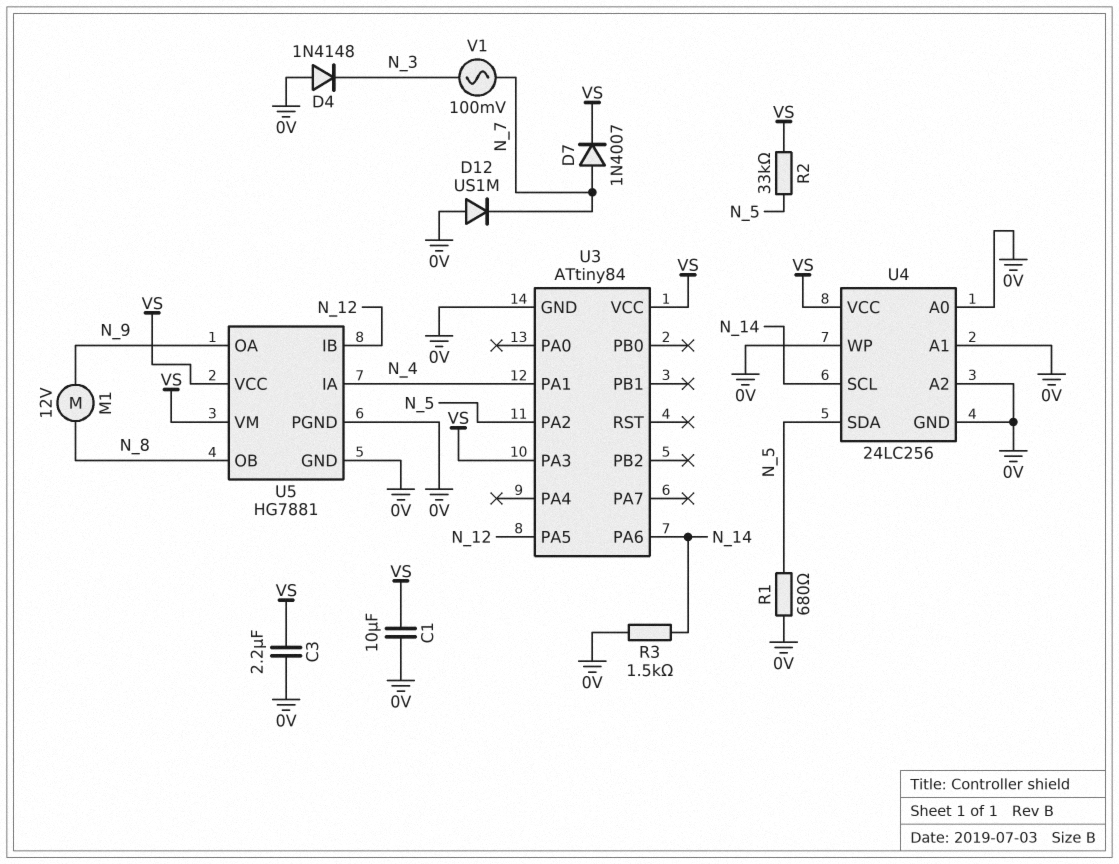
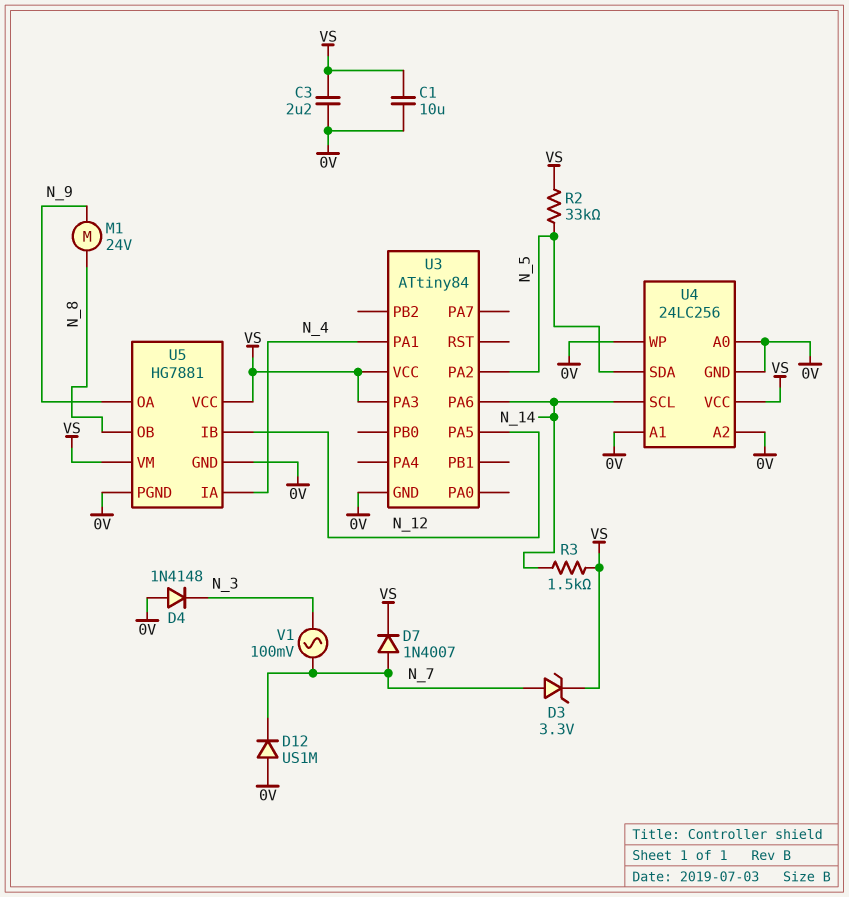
D3: none -> zener 3.3V (A N_7, K VS)
M1: motor 12V (N_8, N_9) -> motor 24V (N_8, N_9)
R1: 680 (0V, N_5) -> none
R3: 1.5k (0V, N_14) -> 1.5k (N_14, VS)

